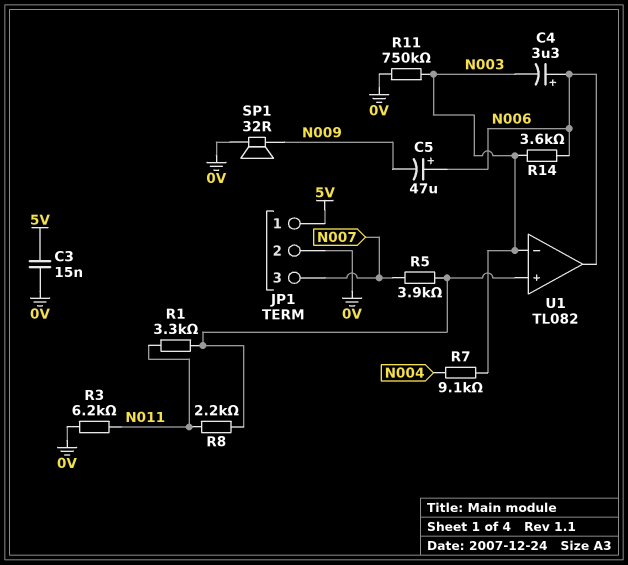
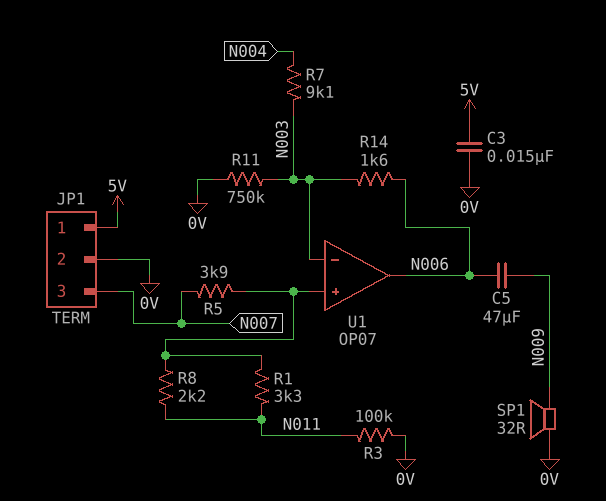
C4: 3.3uF (plus N006, minus N003) -> none
C5: 47uF (plus N006, minus N009) -> 47uF (N006, N009)
R3: 6.2k (0V, N011) -> 100k (0V, N011)
R14: 3.6k (N003, N006) -> 1.6k (N003, N006)
U1: TL082 -> OP07

